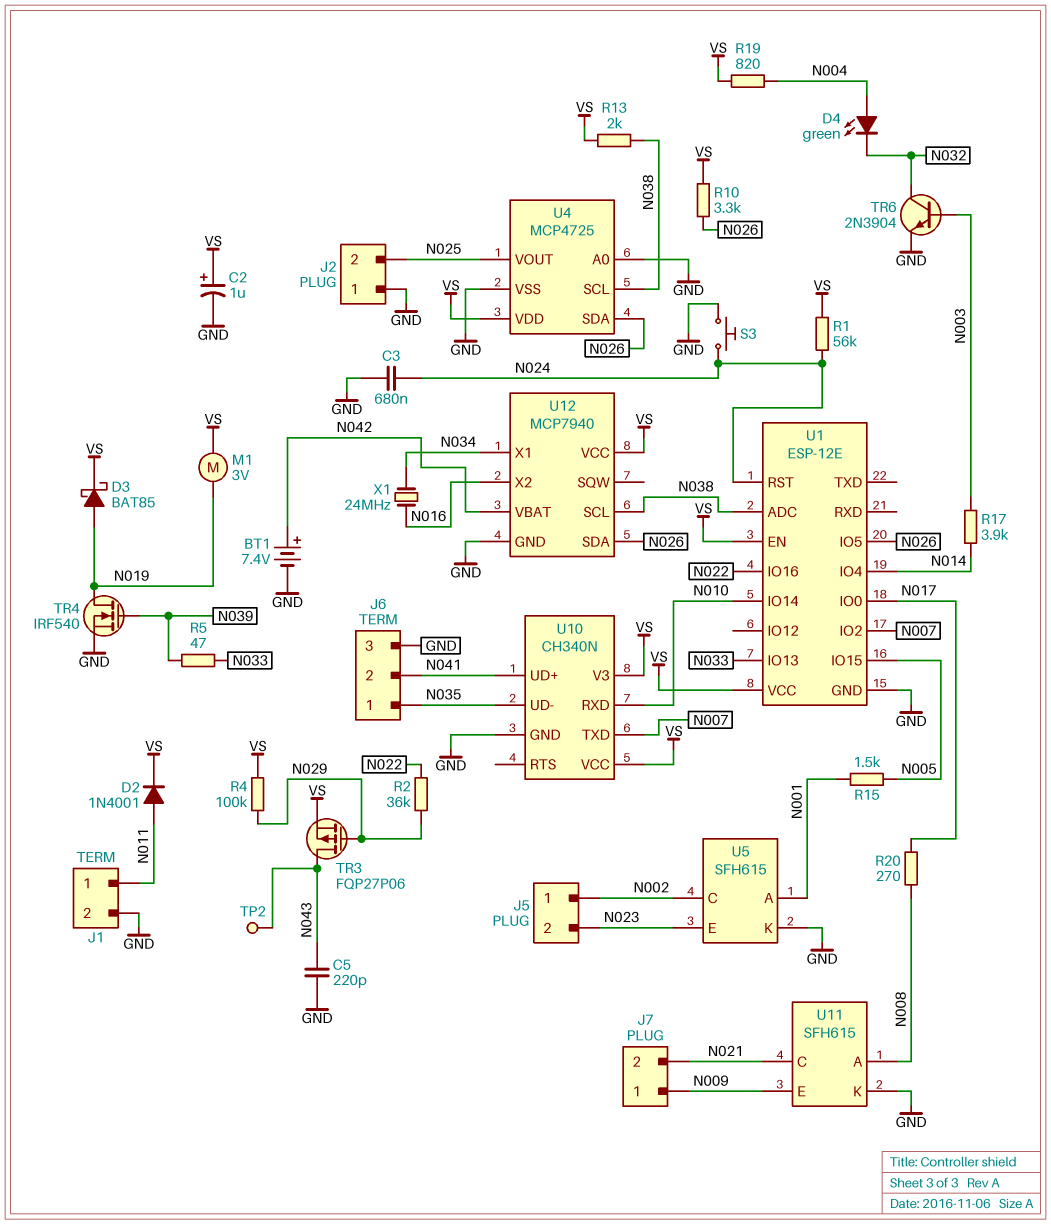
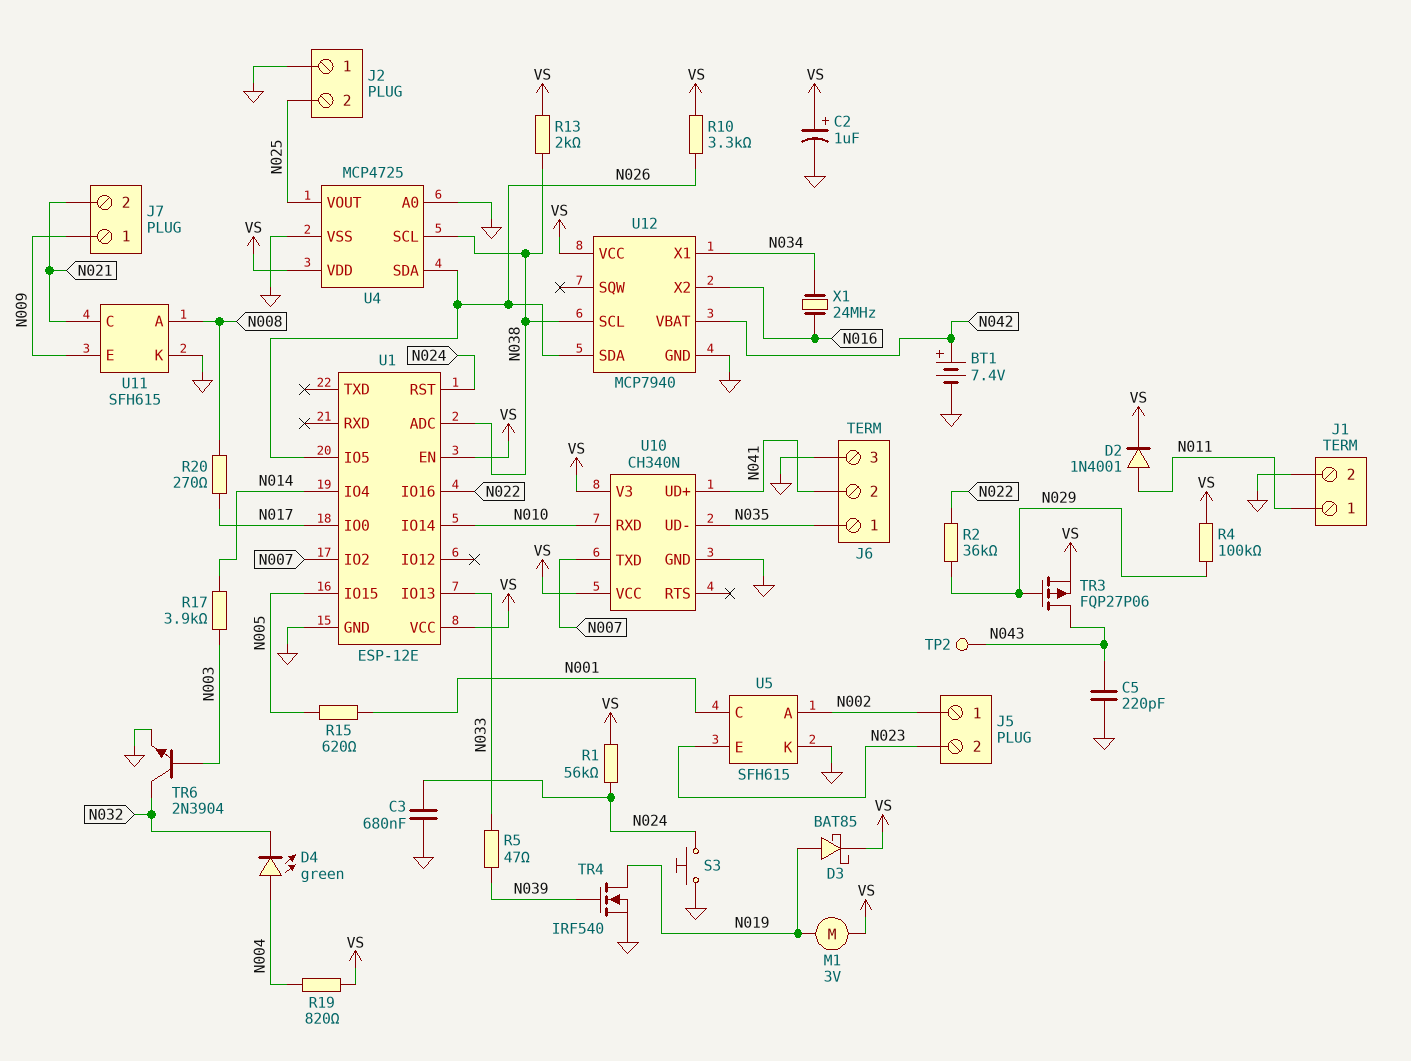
R15: 1.5k (N001, N005) -> 620 (N001, N005)
U5 pin A: N001 -> N002
U5 pin C: N002 -> N001

